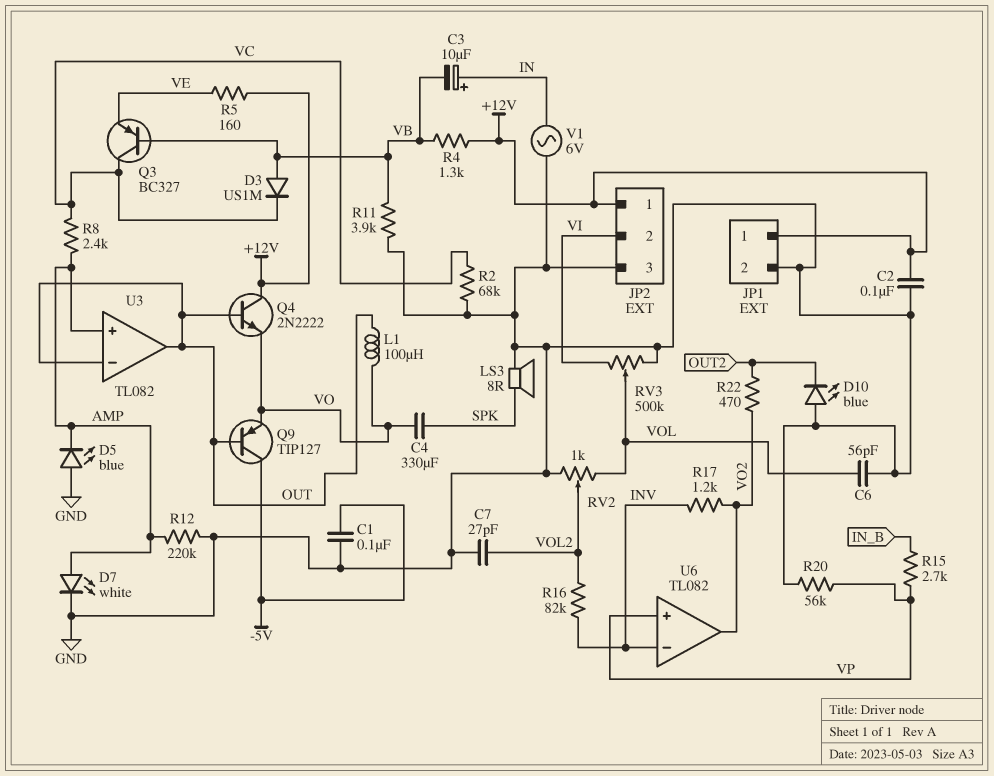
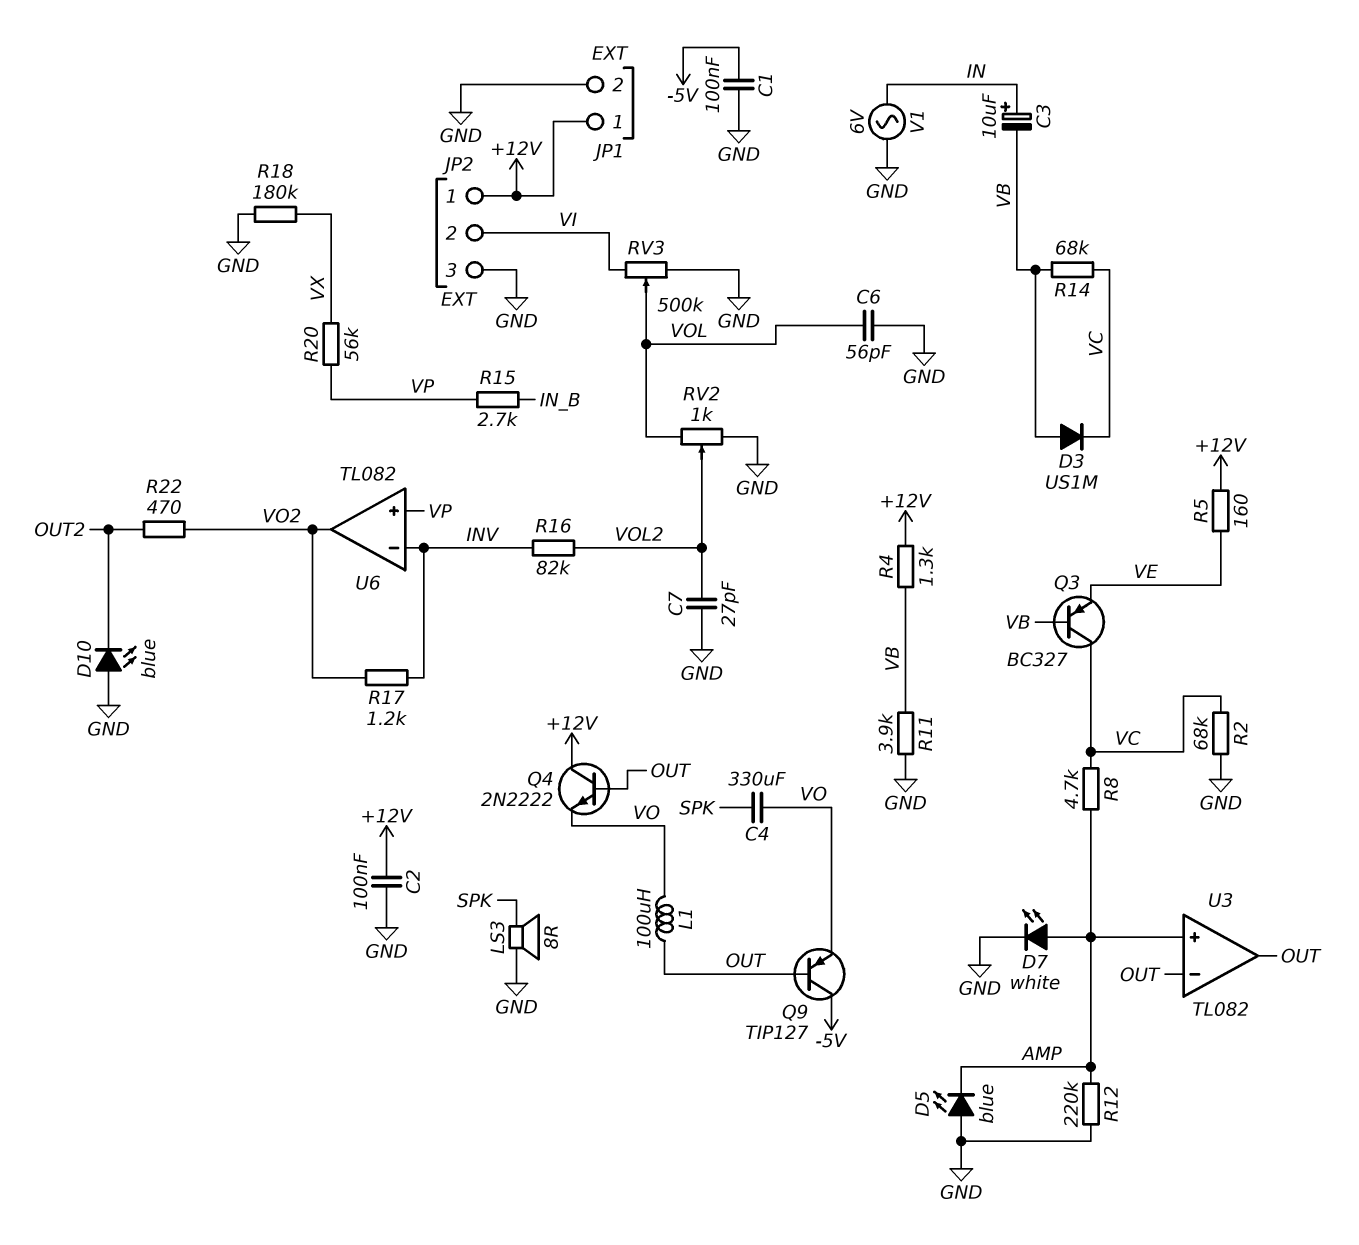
R8: 2.4k (AMP, VC) -> 4.7k (AMP, VC)
R14: none -> 68k (VB, VC)
R18: none -> 180k (GND, VX)
R20: 56k (GND, VP) -> 56k (VP, VX)

